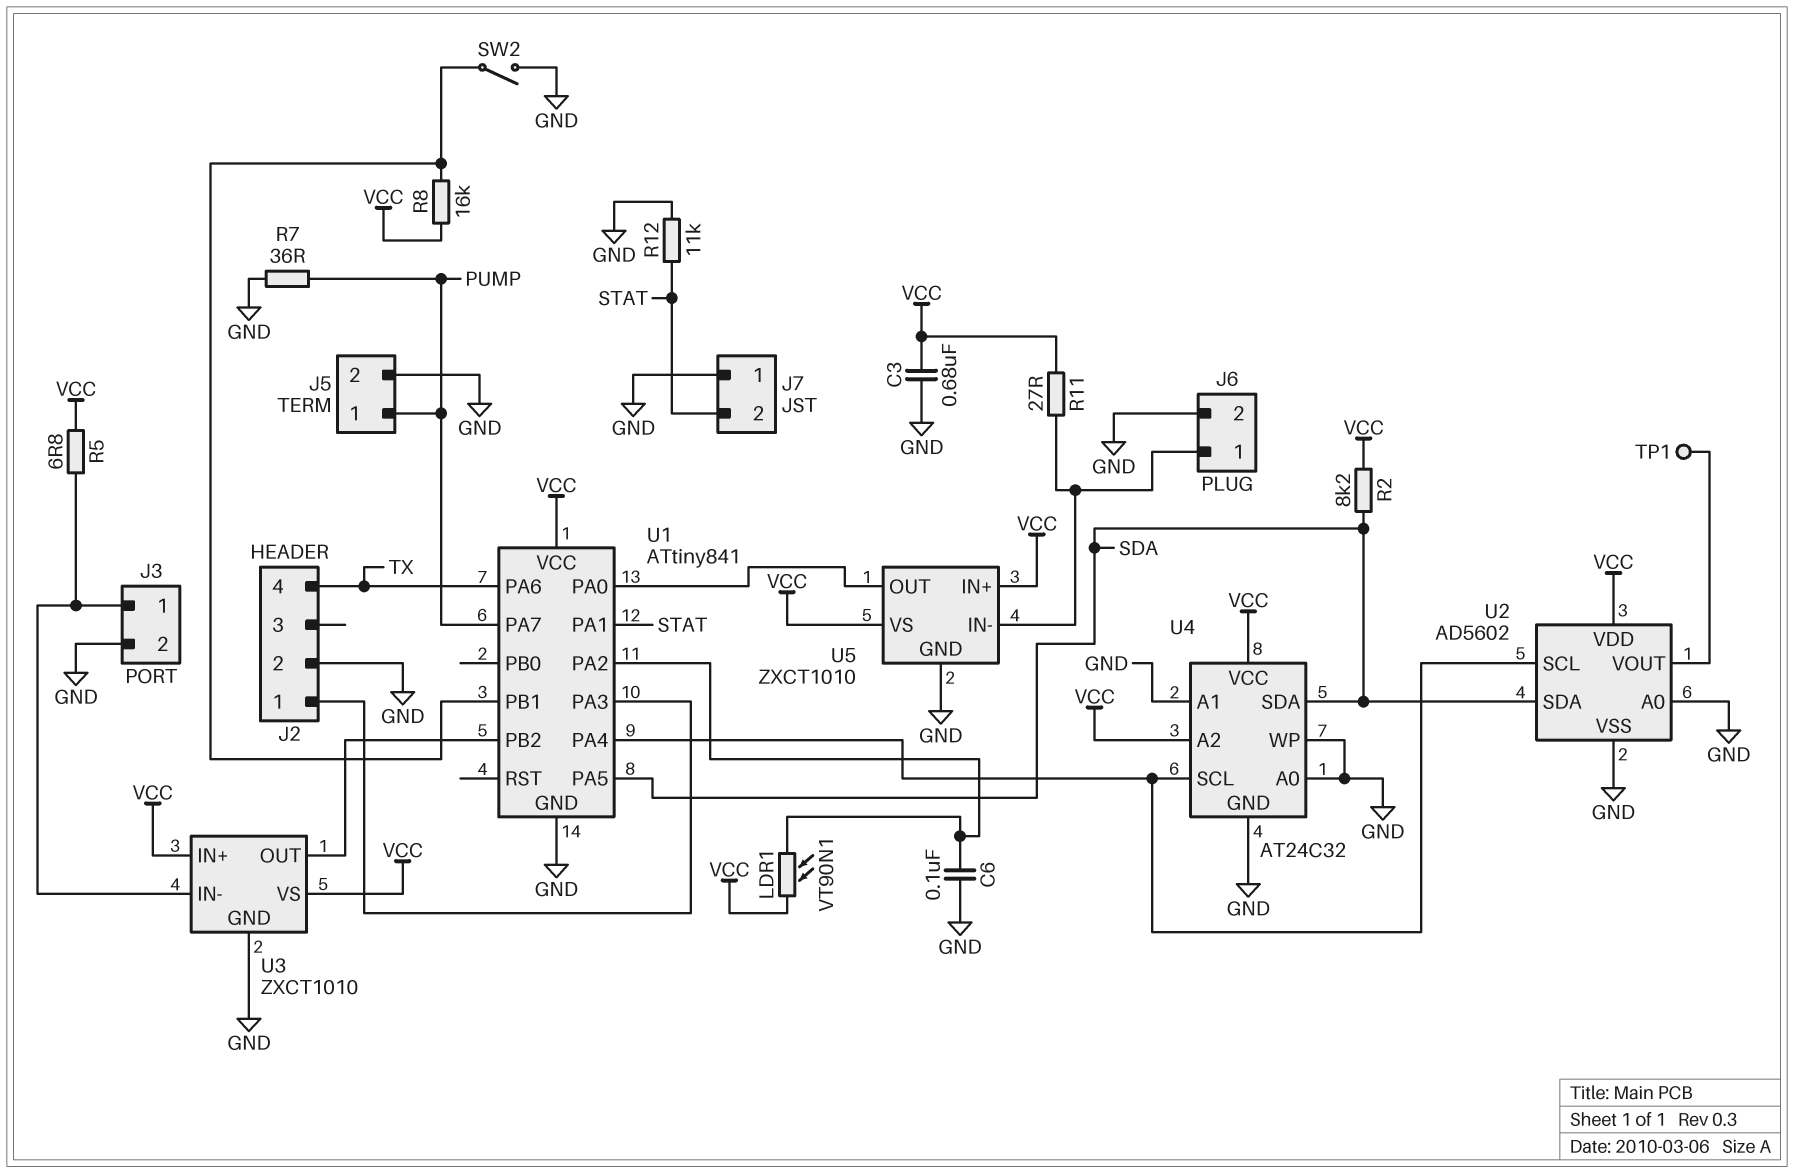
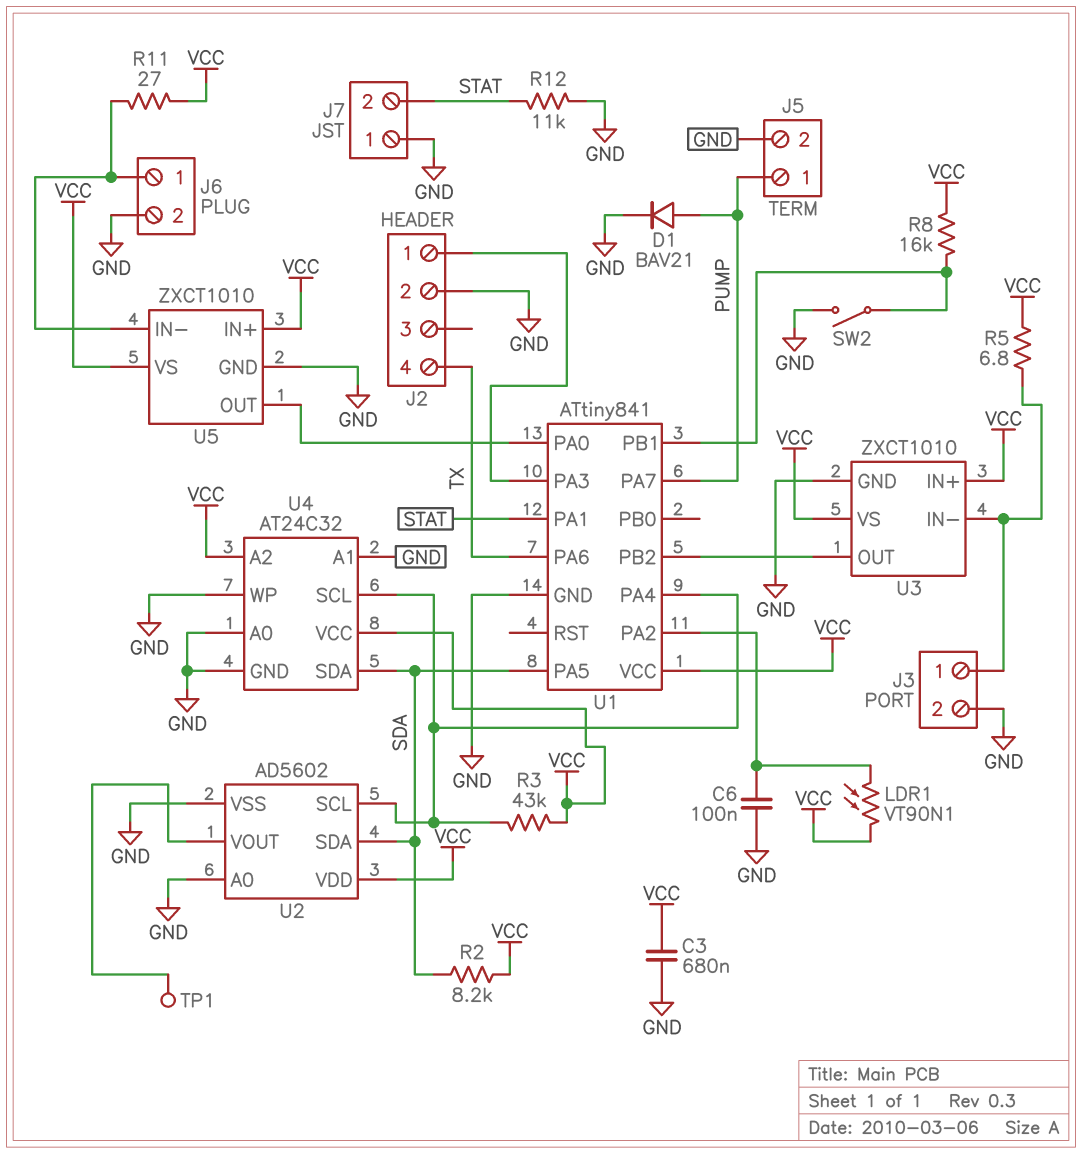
D1: none -> diode BAV21 (A PUMP, K GND)
R3: none -> 43k (U1/PA4, VCC)
R7: 36 (GND, PUMP) -> none

